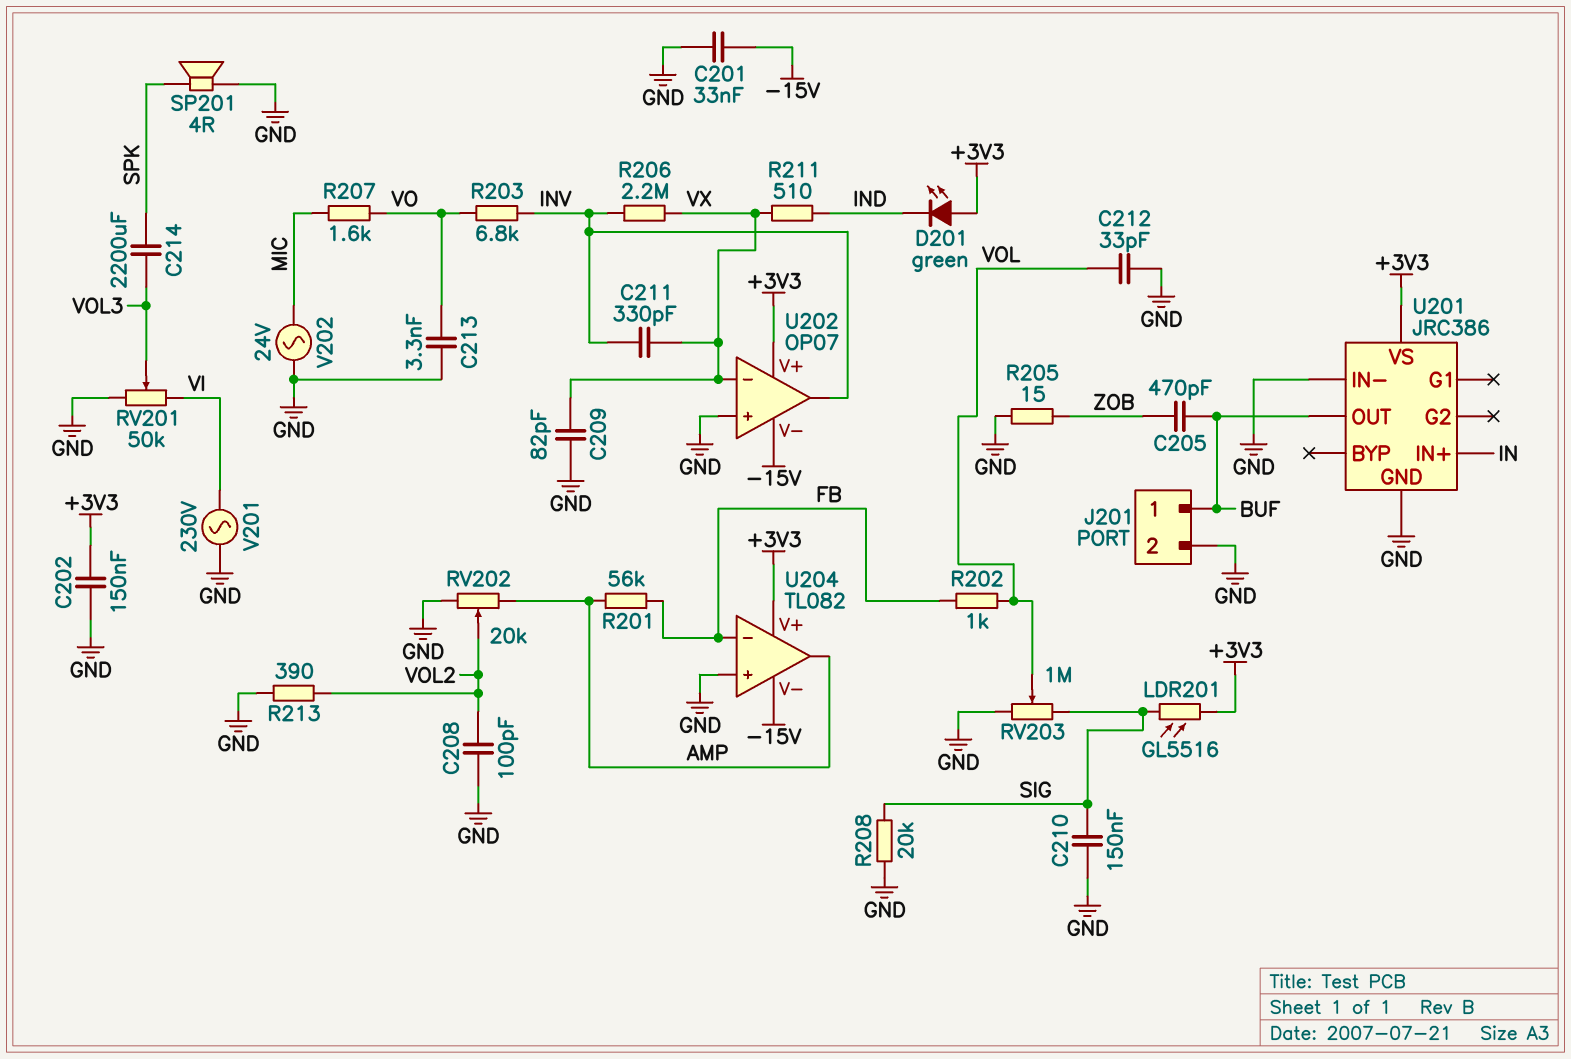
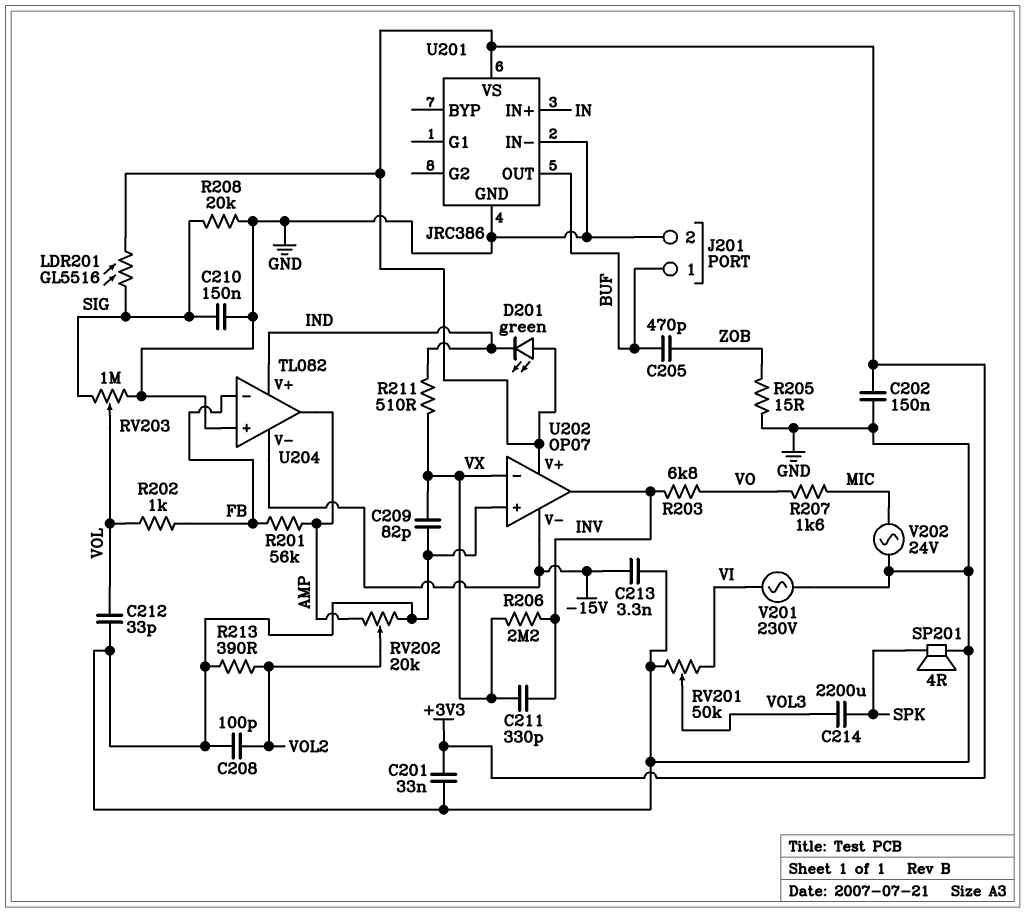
C201: 33nF (-15V, GND) -> 33nF (+3V3, GND)
C213: 3.3nF (GND, VO) -> 3.3nF (-15V, GND)
U204 pin V+: +3V3 -> IND

